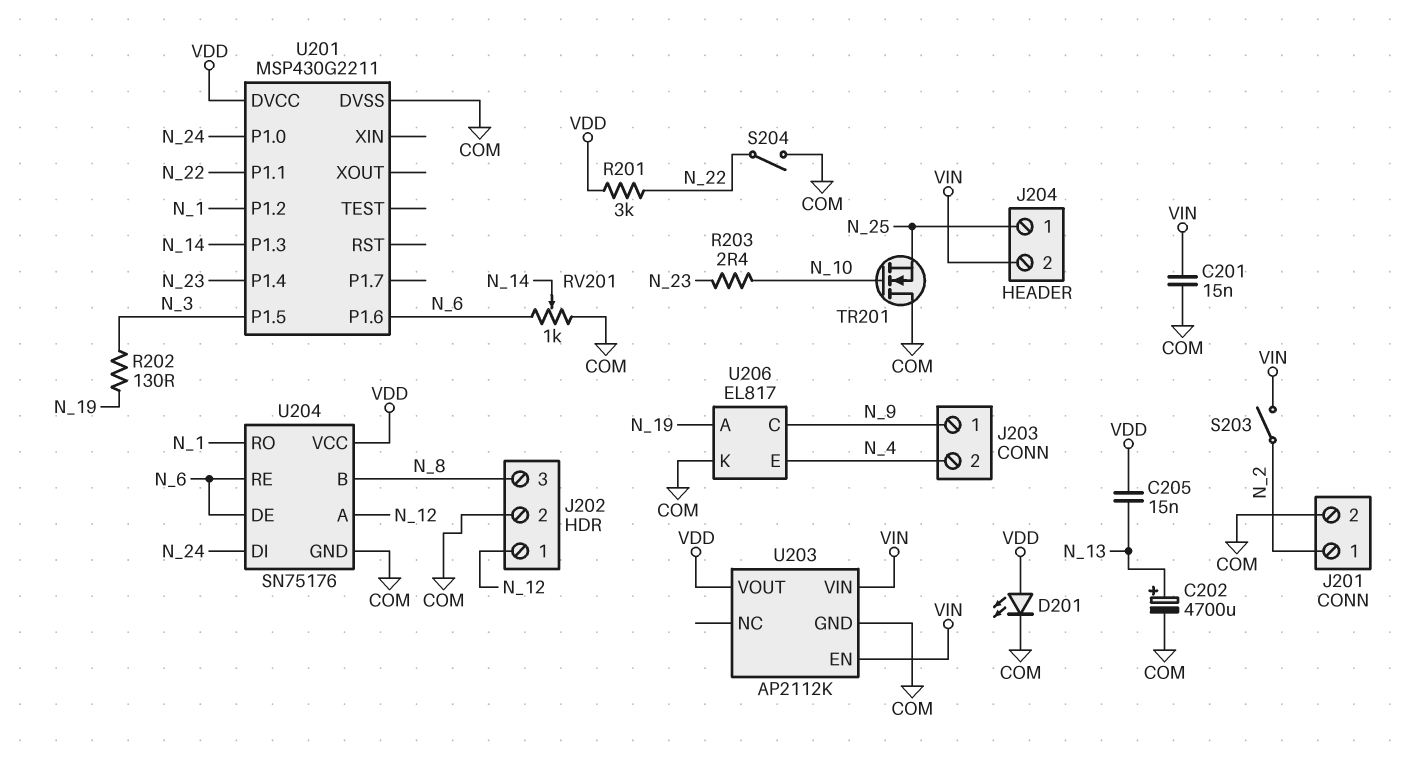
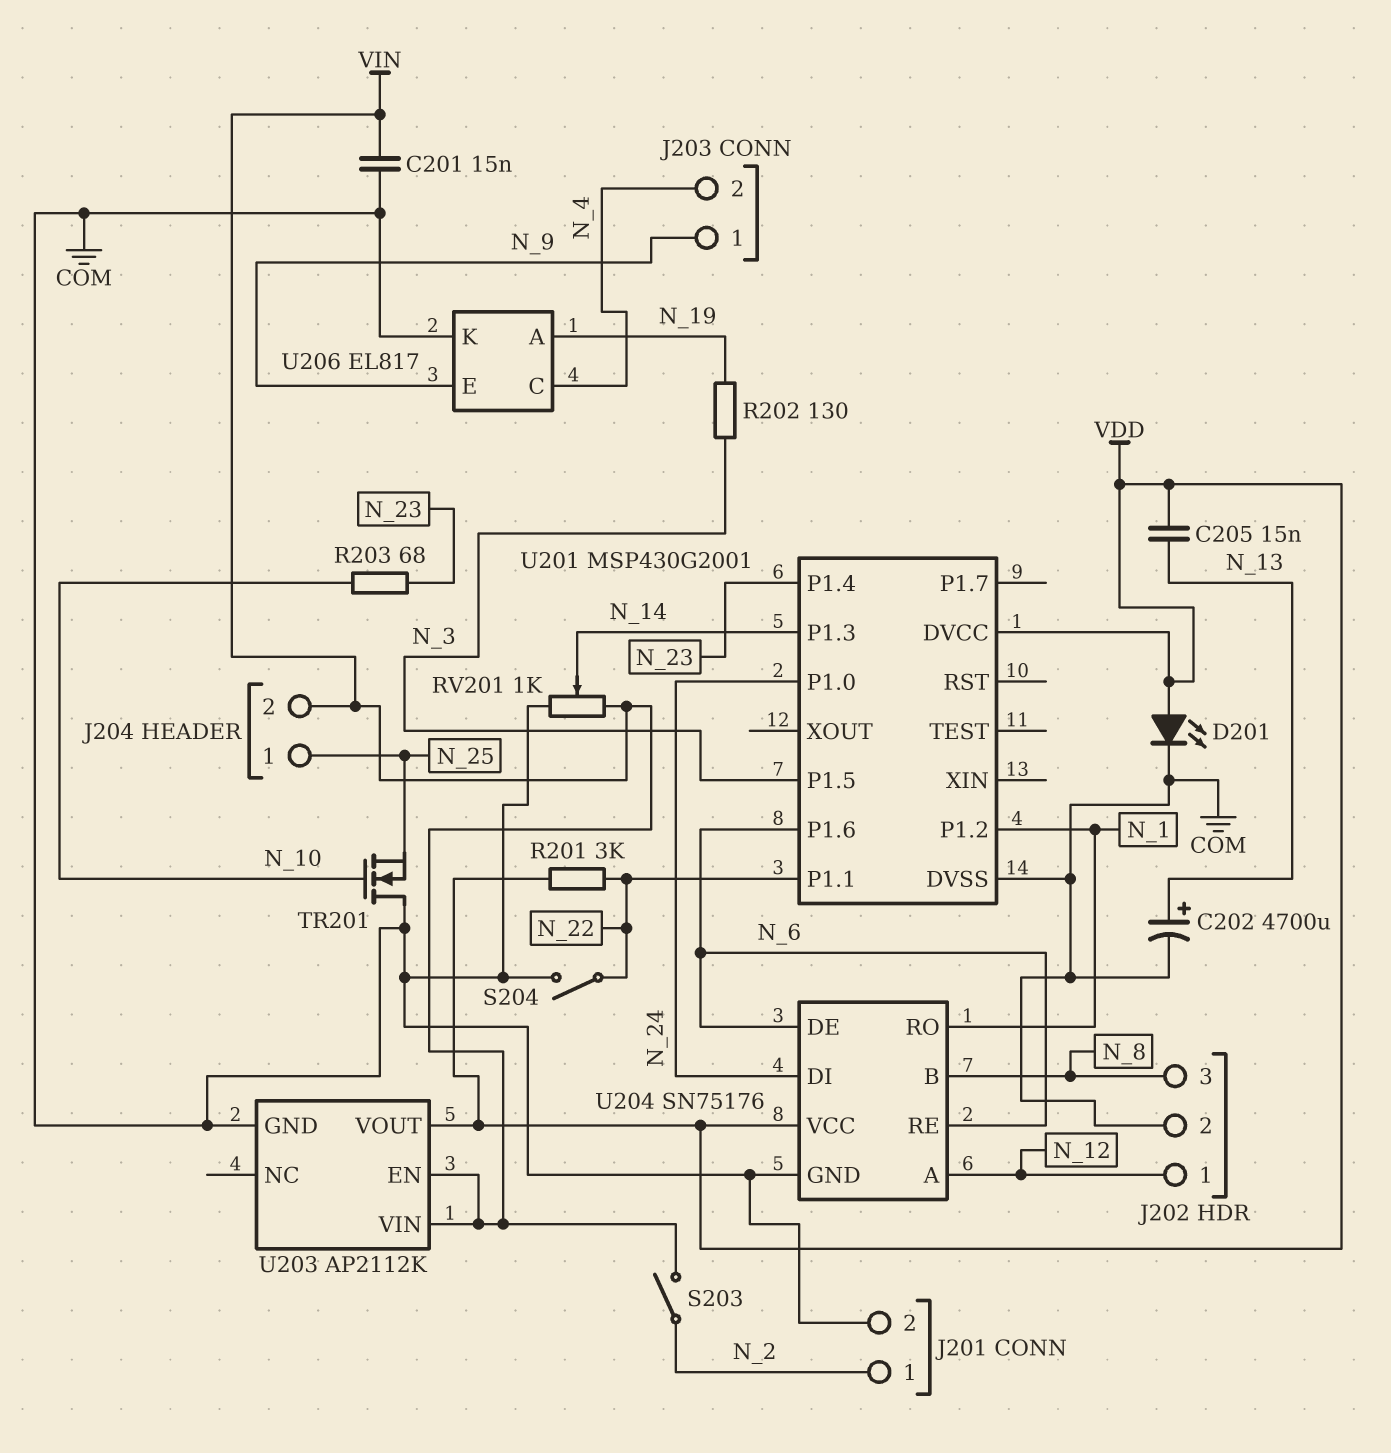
R203: 2.4 (N_10, N_23) -> 68 (N_10, N_23)
RV201: 1k (COM, N_6, wiper N_14) -> 1k (COM, VIN, wiper N_14)
U201: MSP430G2211 -> MSP430G2001
U206 pin C: N_9 -> N_4
U206 pin E: N_4 -> N_9

